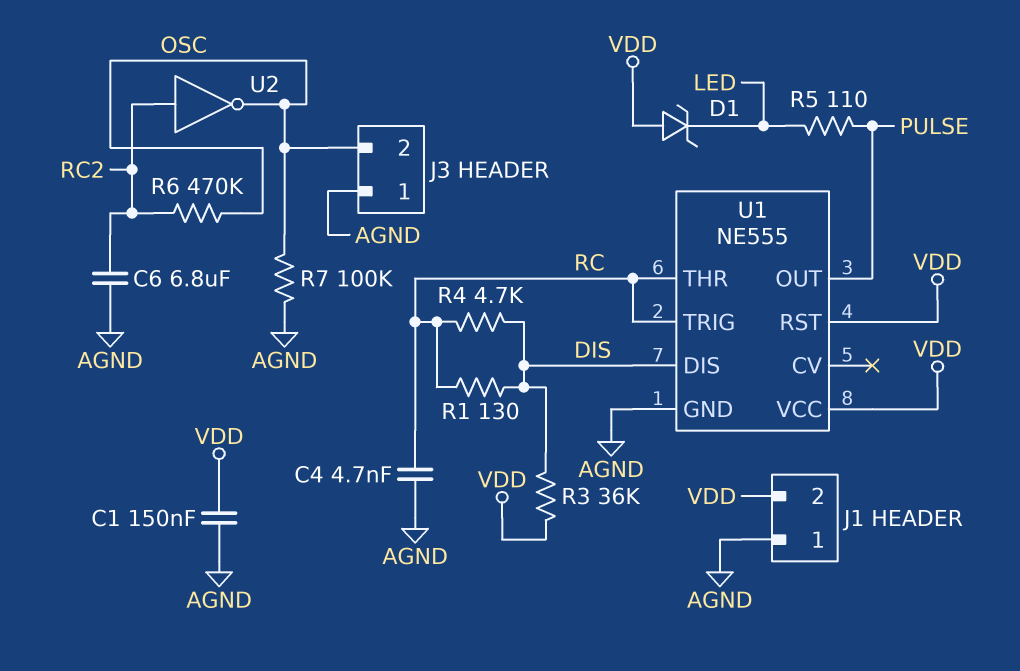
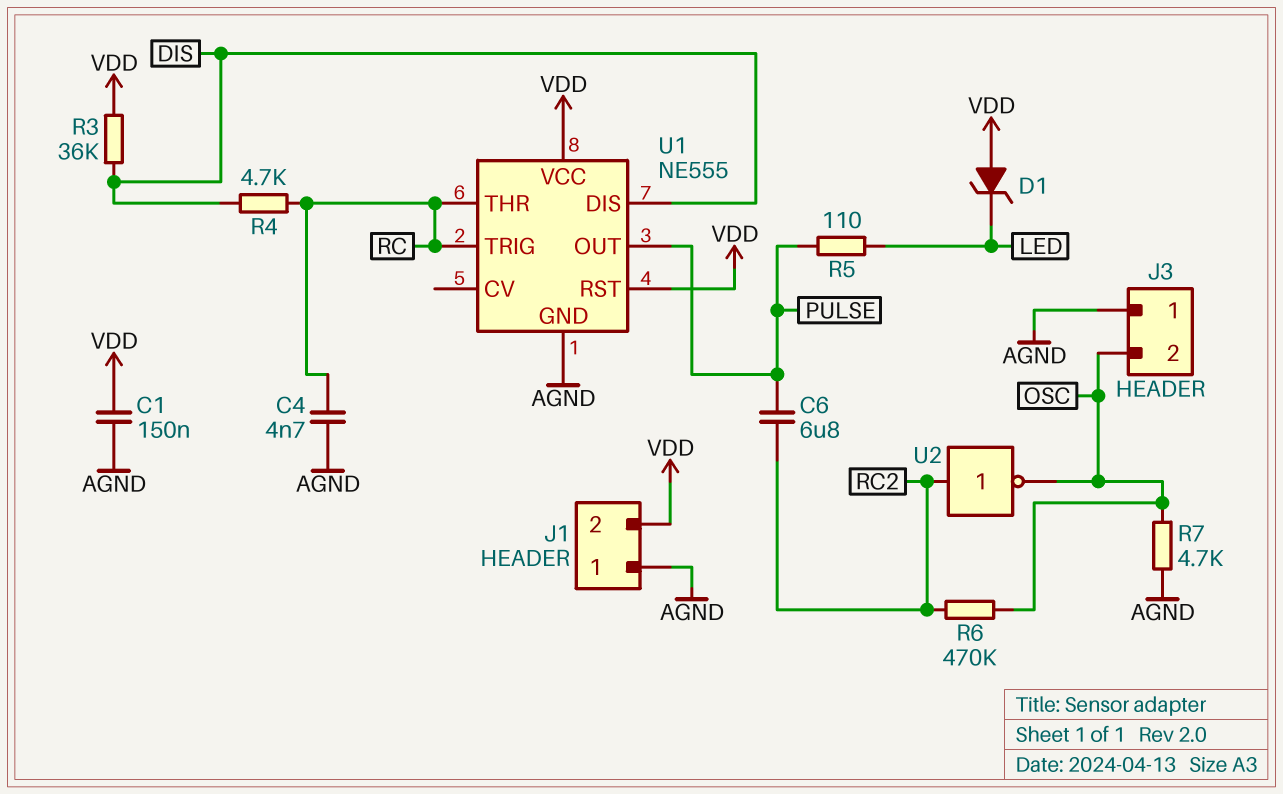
C6: 6.8uF (AGND, RC2) -> 6.8uF (PULSE, RC2)
R1: 130 (DIS, RC) -> none
R7: 100k (AGND, OSC) -> 4.7k (AGND, OSC)

